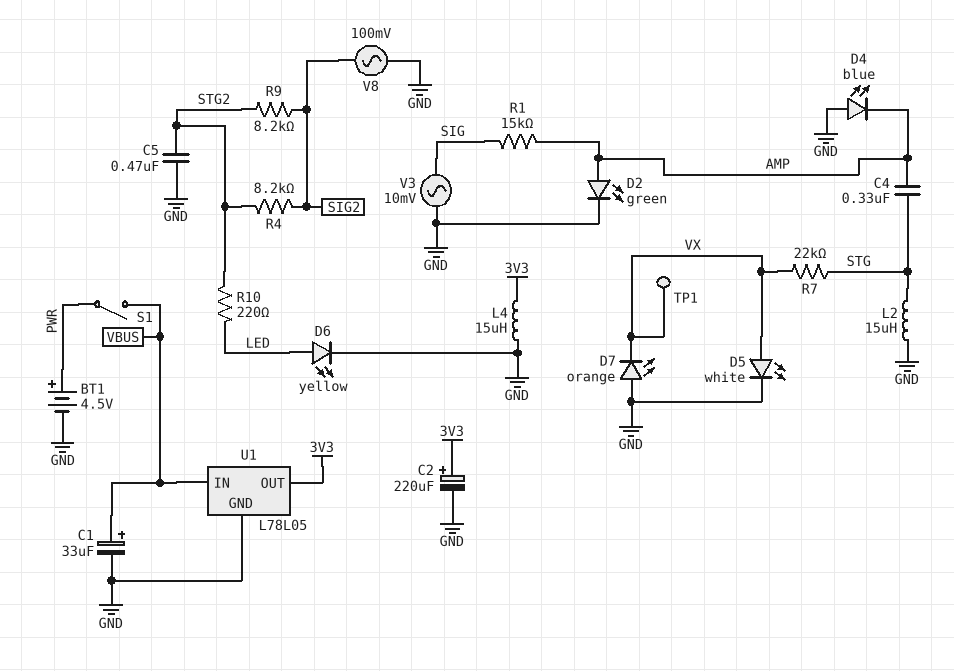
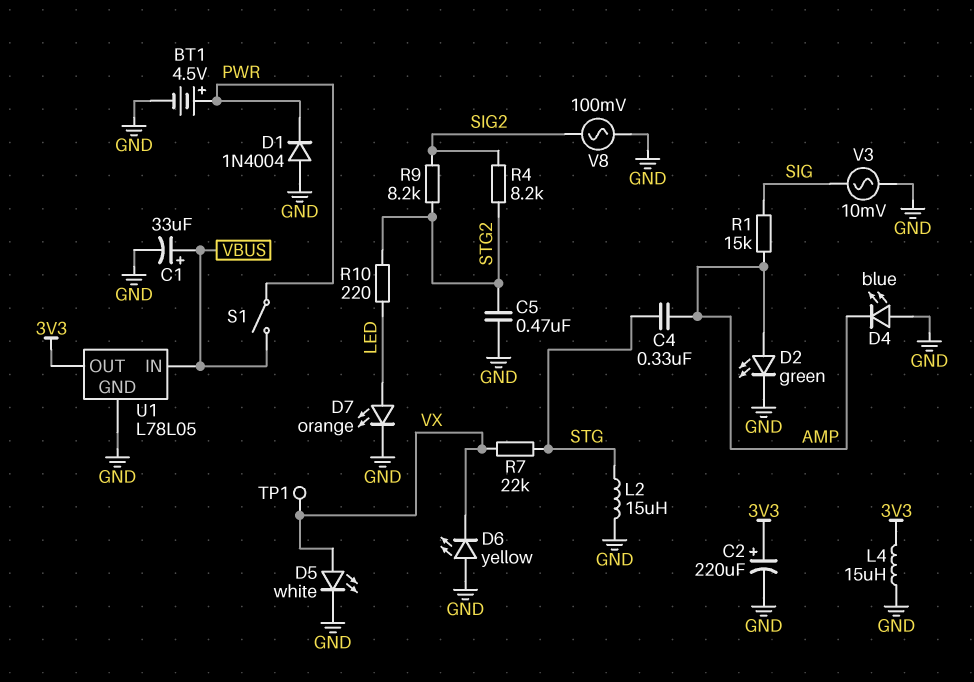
D1: none -> diode 1N4004 (A GND, K PWR)
D6: LED yellow (A LED, K GND) -> LED yellow (A GND, K VX)
D7: LED orange (A GND, K VX) -> LED orange (A LED, K GND)

